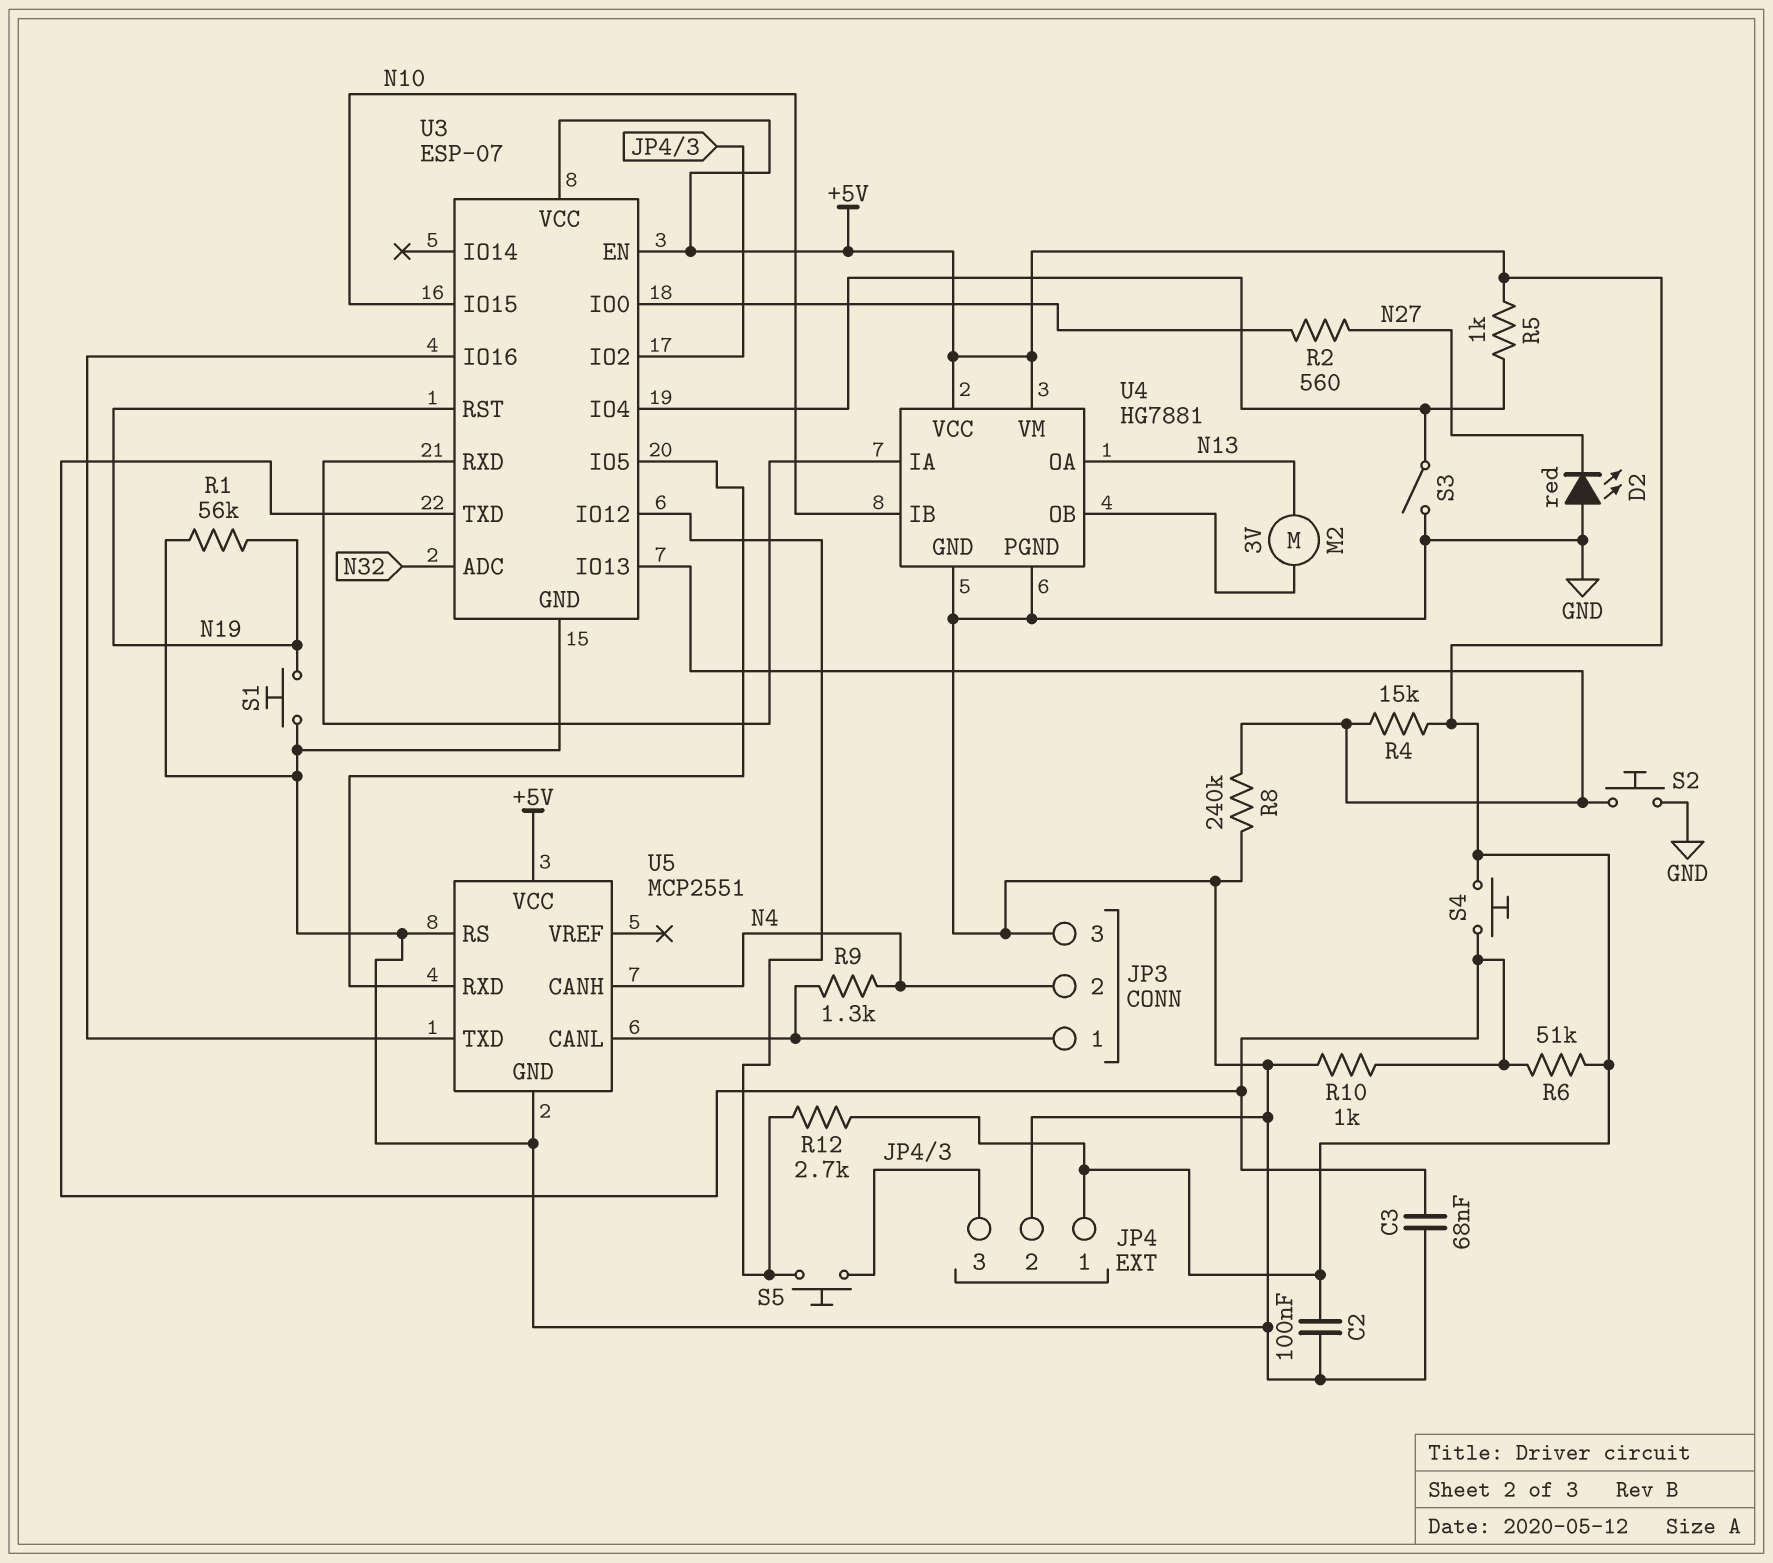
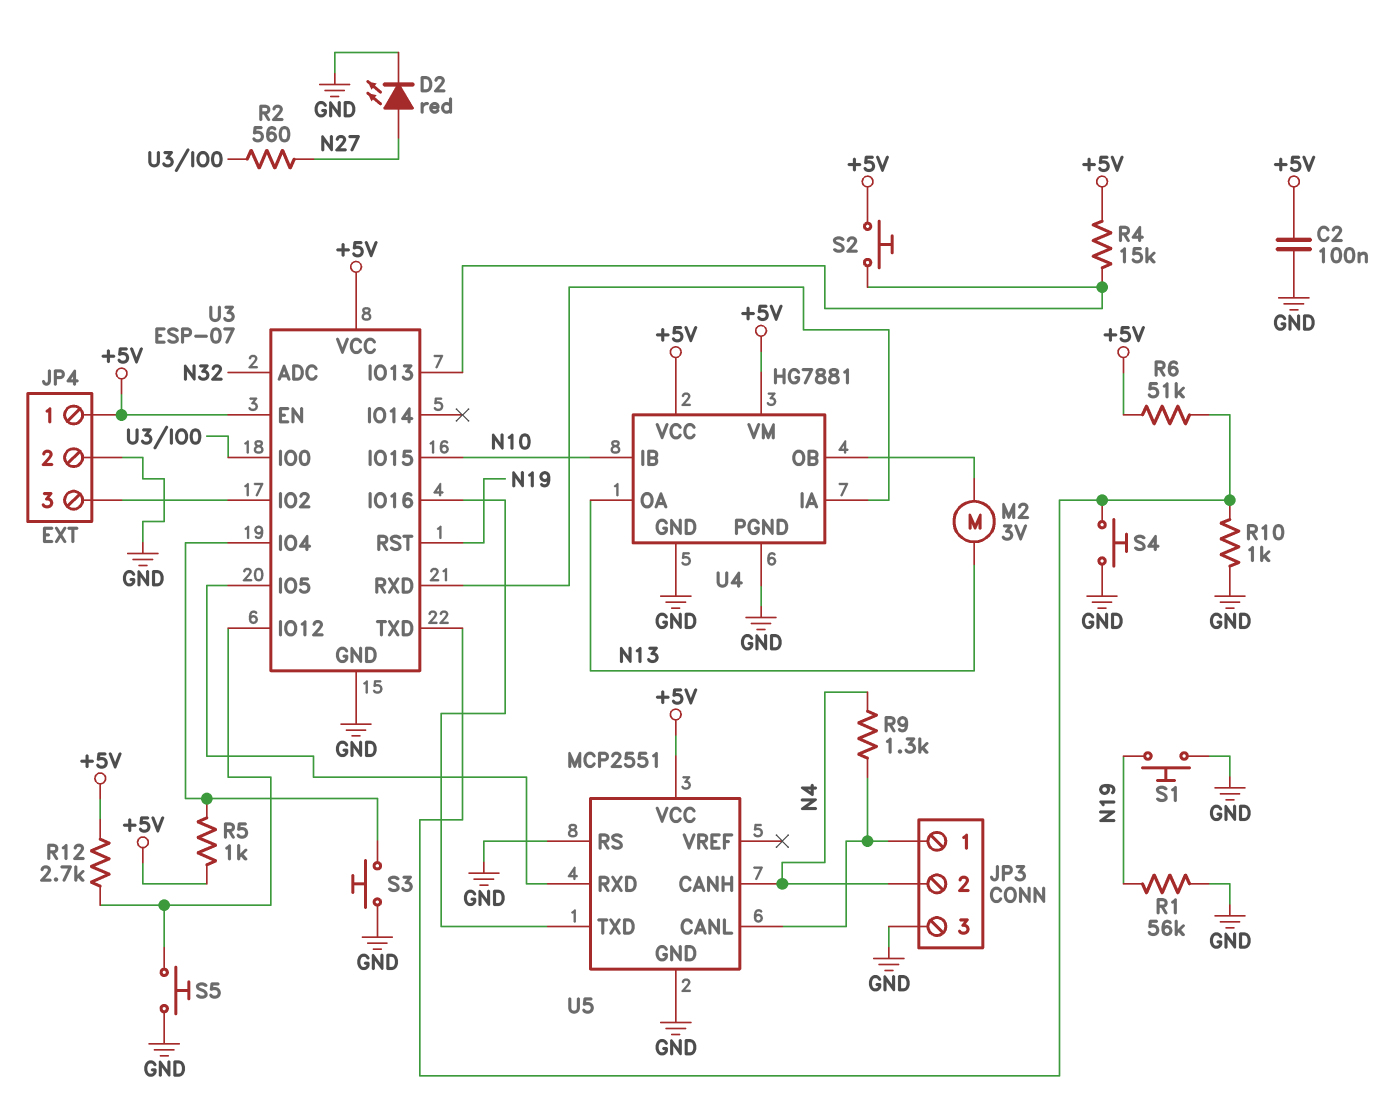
C3: 68nF (GND, U3/TXD) -> none
D2: LED red (A GND, K N27) -> LED red (A N27, K GND)
R8: 240k (GND, U3/IO13) -> none
S2: button (GND, U3/IO13) -> button (+5V, U3/IO13)
S3: switch (GND, U3/IO4) -> button (GND, U3/IO4)
S4: button (+5V, U3/TXD) -> button (GND, U3/TXD)
S5: button (JP4/3, U3/IO12) -> button (GND, U3/IO12)

